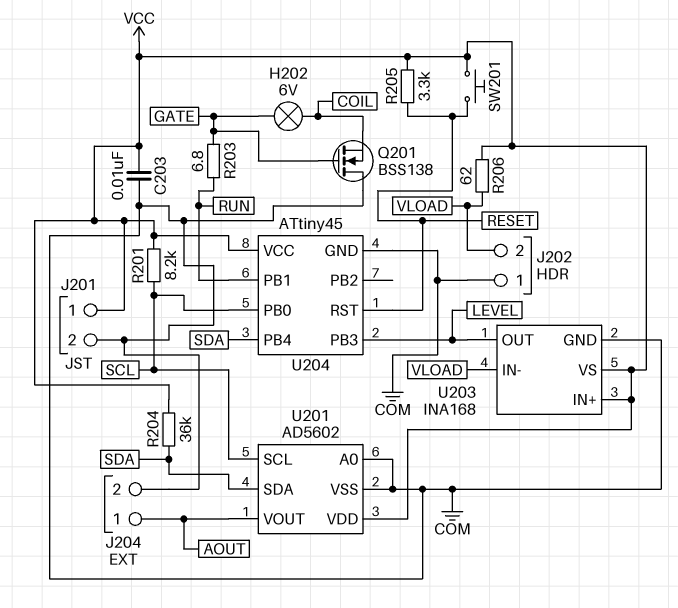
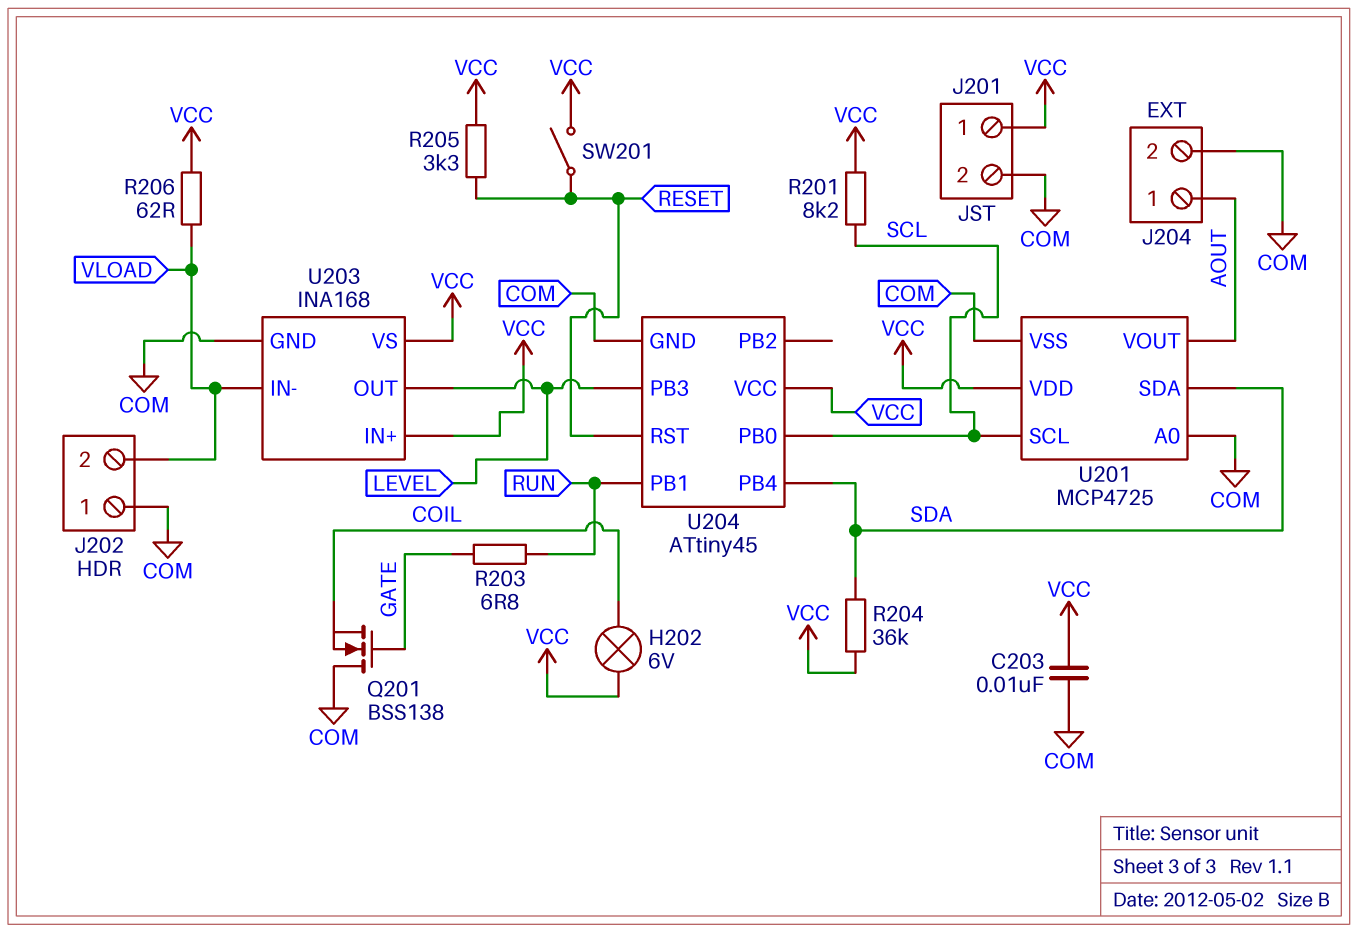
H202: lamp 6V (COIL, GATE) -> lamp 6V (COIL, VCC)
SW201: button (RESET, VCC) -> switch (RESET, VCC)
U201: AD5602 -> MCP4725

